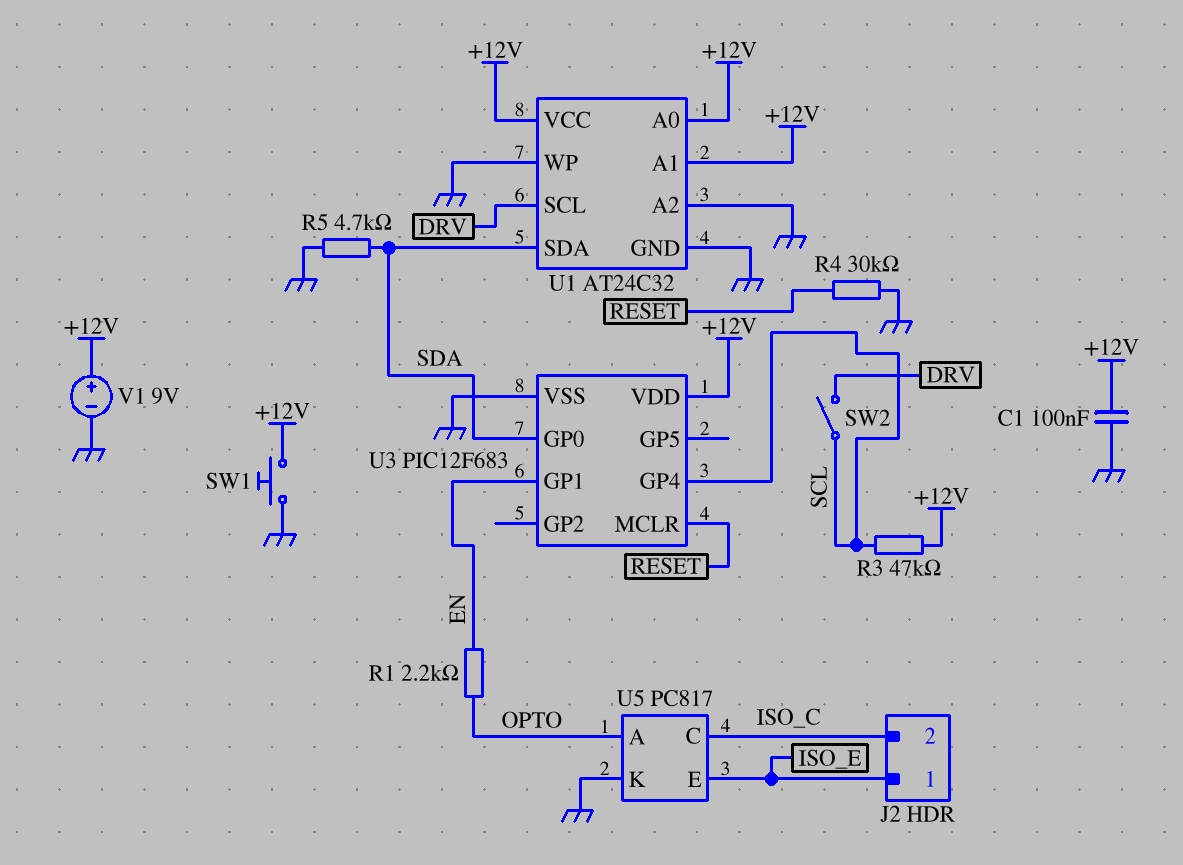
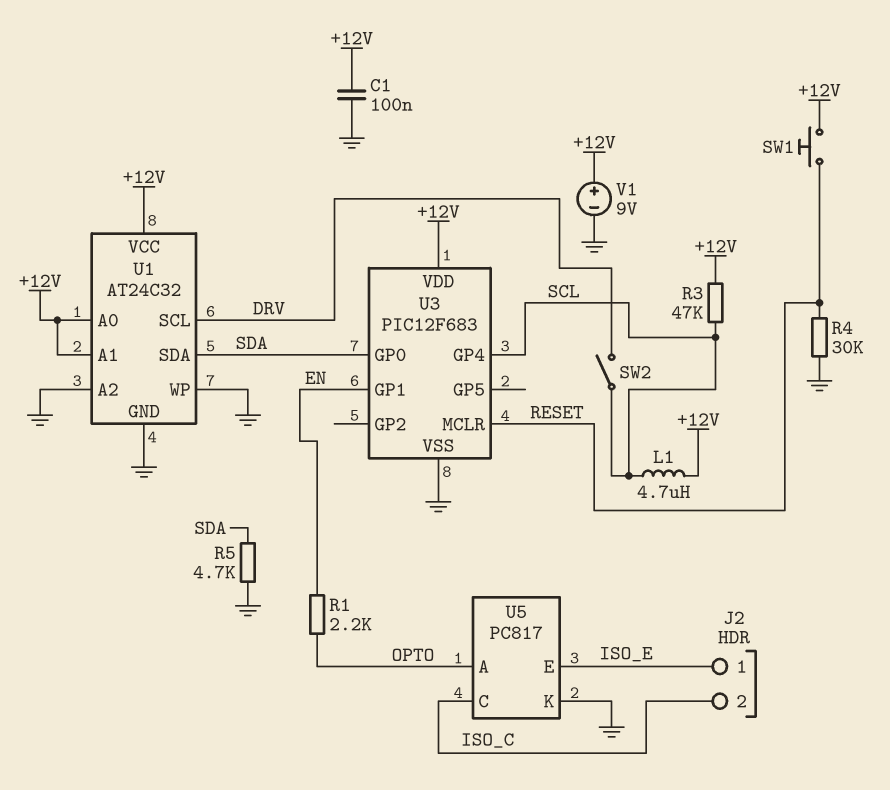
L1: none -> 4.7uH (+12V, SCL)
SW1: button (+12V, GND) -> button (+12V, RESET)

